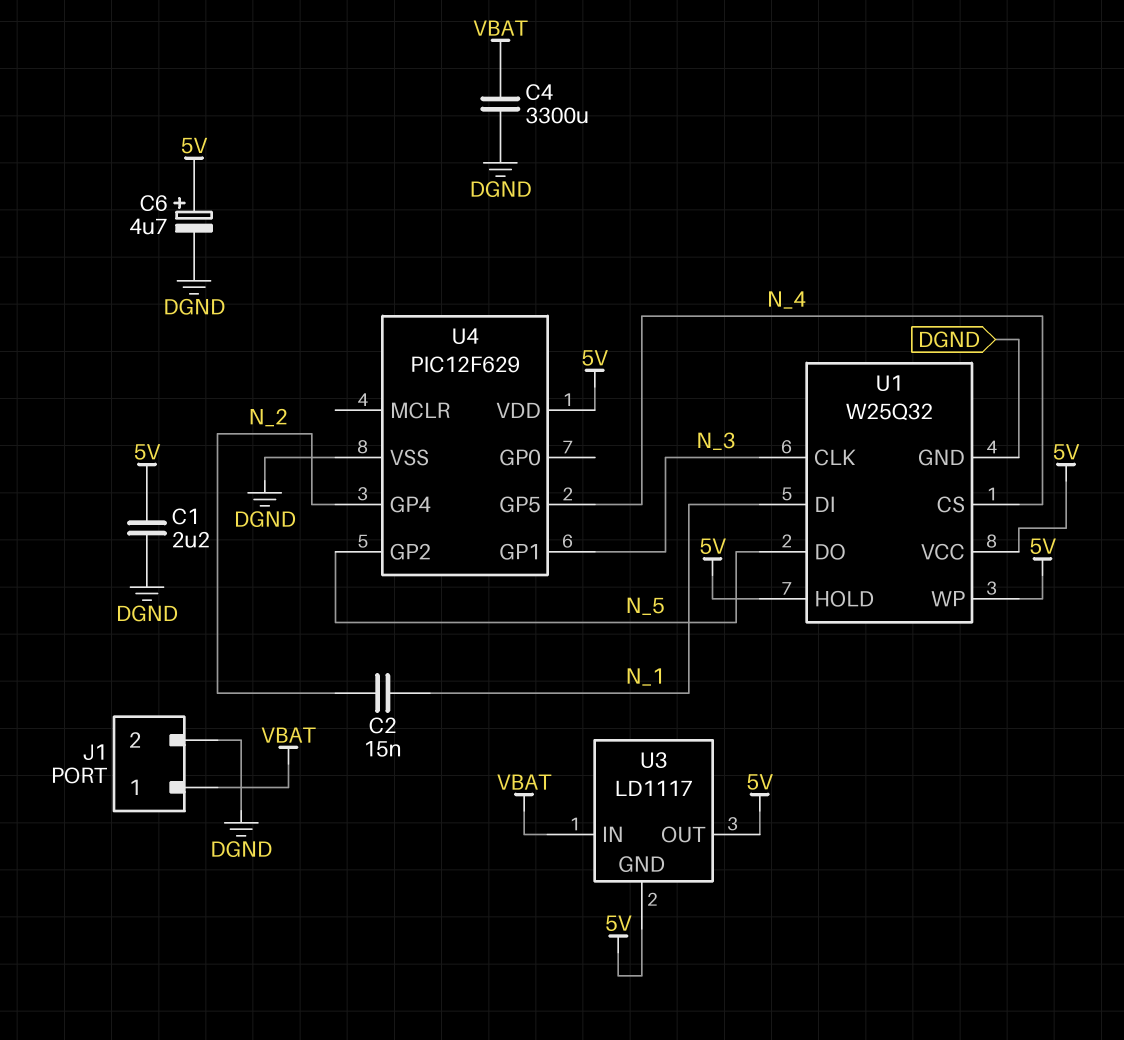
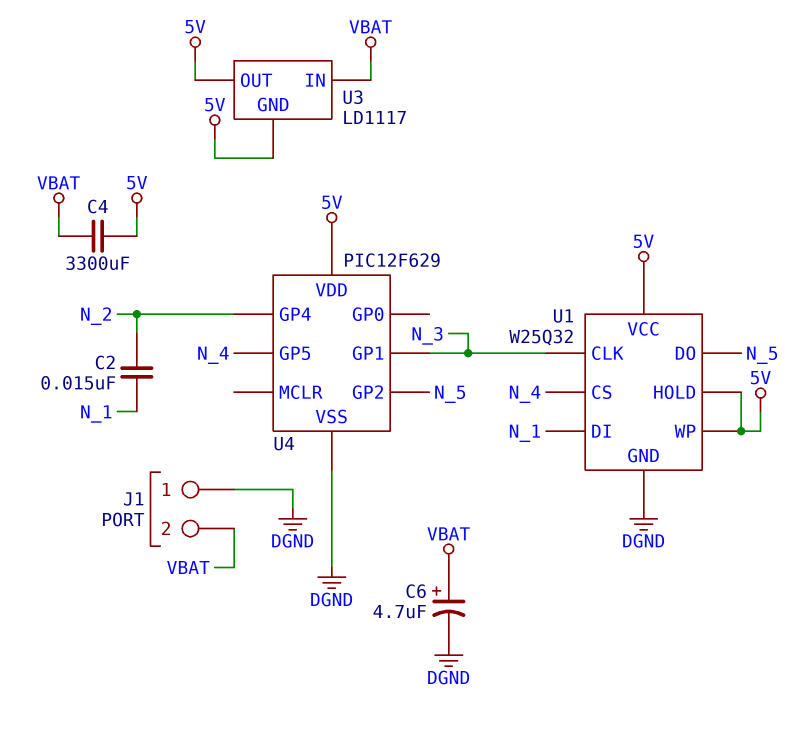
C1: 2.2uF (5V, DGND) -> none
C4: 3300uF (DGND, VBAT) -> 3300uF (5V, VBAT)
C6: 4.7uF (plus 5V, minus DGND) -> 4.7uF (plus VBAT, minus DGND)
J1 pin 1: VBAT -> DGND
J1 pin 2: DGND -> VBAT

